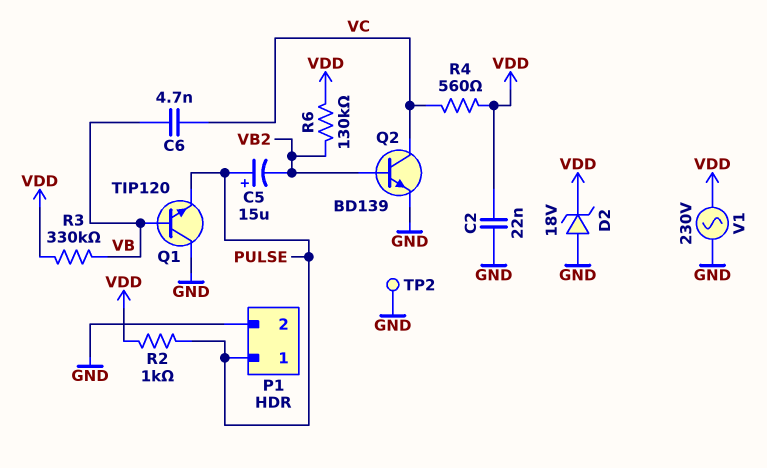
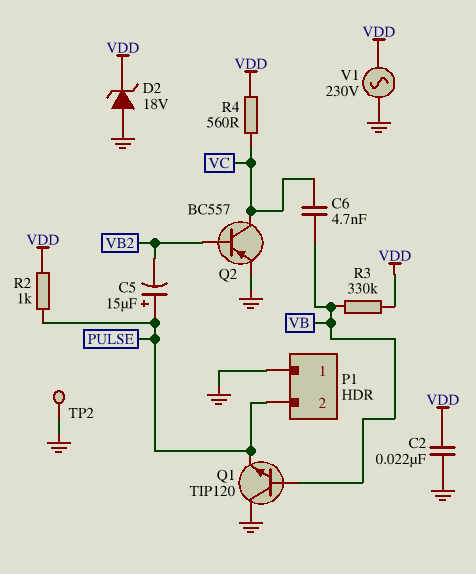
P1 pin 1: PULSE -> GND
P1 pin 2: GND -> PULSE
Q2: NPN BD139 (B VB2, C VC, E GND) -> PNP BC557 (B VB2, C VC, E GND)
R6: 130k (VB2, VDD) -> none

